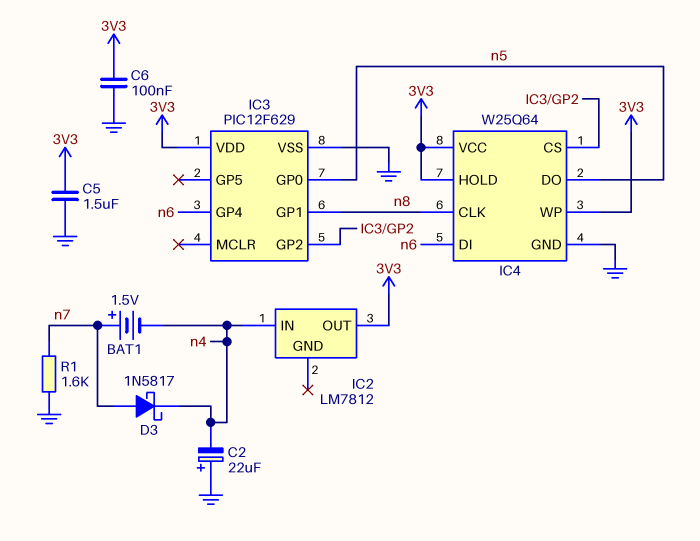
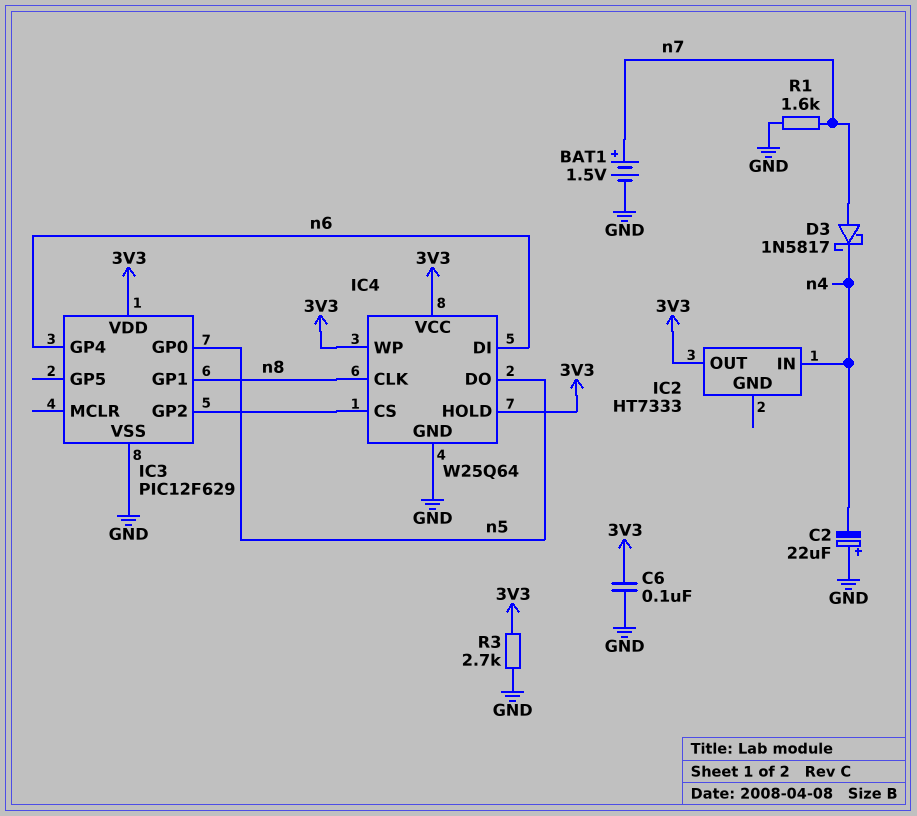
BAT1: 1.5V (plus n7, minus n4) -> 1.5V (plus n7, minus GND)
C5: 1.5uF (3V3, GND) -> none
IC2: LM7812 -> HT7333
R3: none -> 2.7k (3V3, GND)

